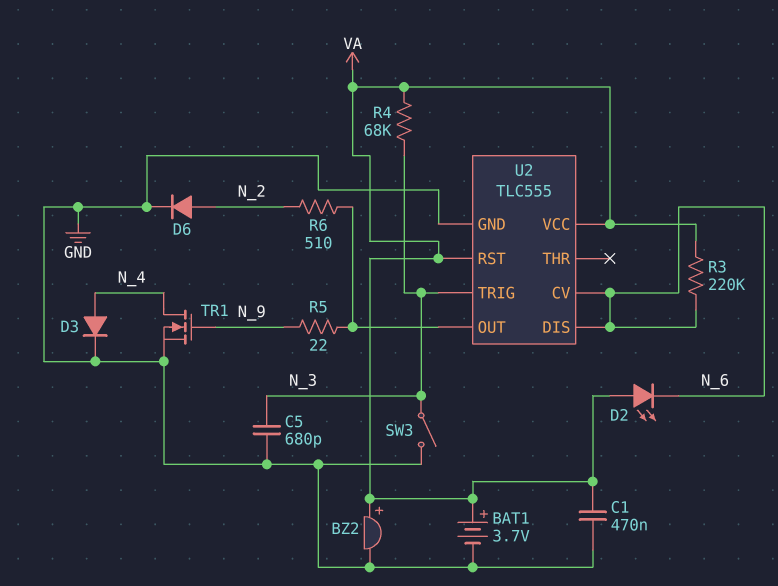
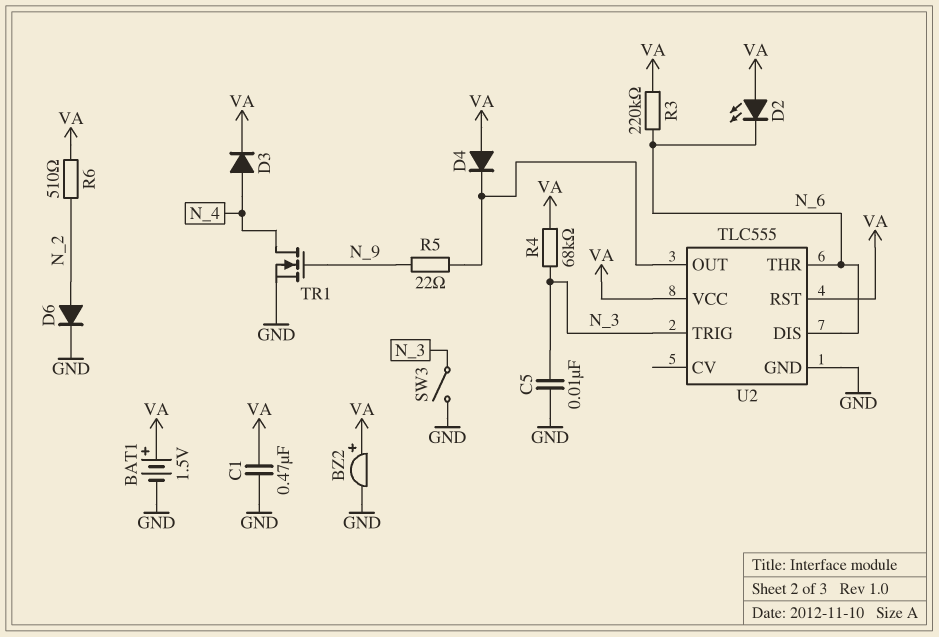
BAT1: 3.7V (plus VA, minus GND) -> 1.5V (plus VA, minus GND)
C5: 680pF (GND, N_3) -> 10nF (GND, N_3)
D3: diode (A N_4, K GND) -> diode (A N_4, K VA)
D4: none -> diode (A VA, K U2/OUT)
R6: 510 (N_2, U2/OUT) -> 510 (N_2, VA)
U2 pin CV: N_6 -> none
U2 pin THR: none -> N_6

